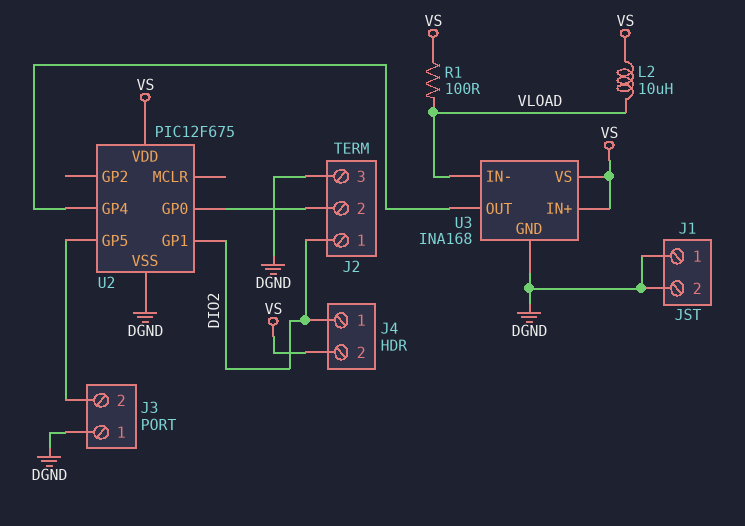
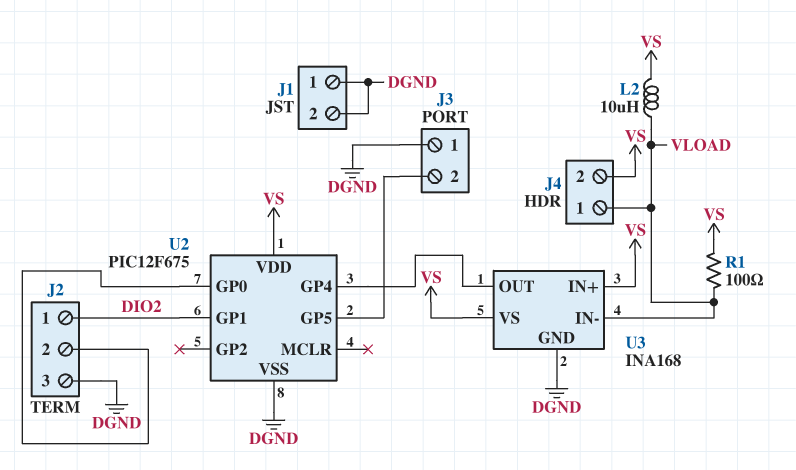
J4 pin 1: DIO2 -> VLOAD

